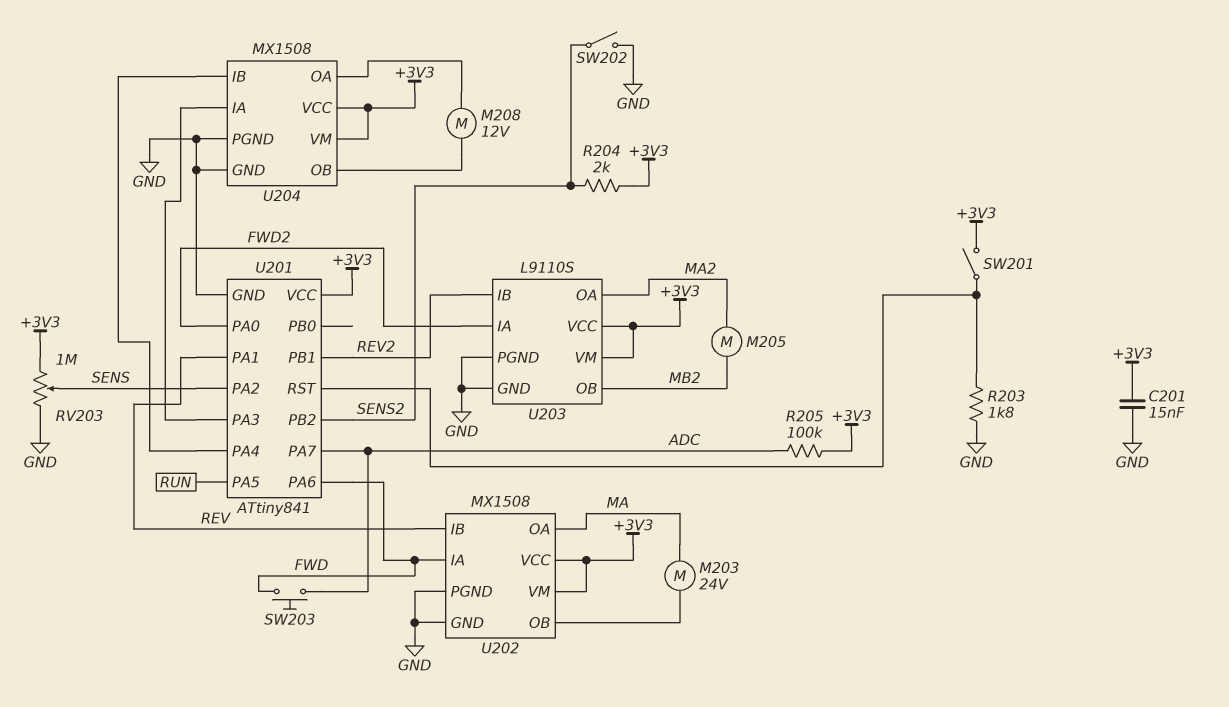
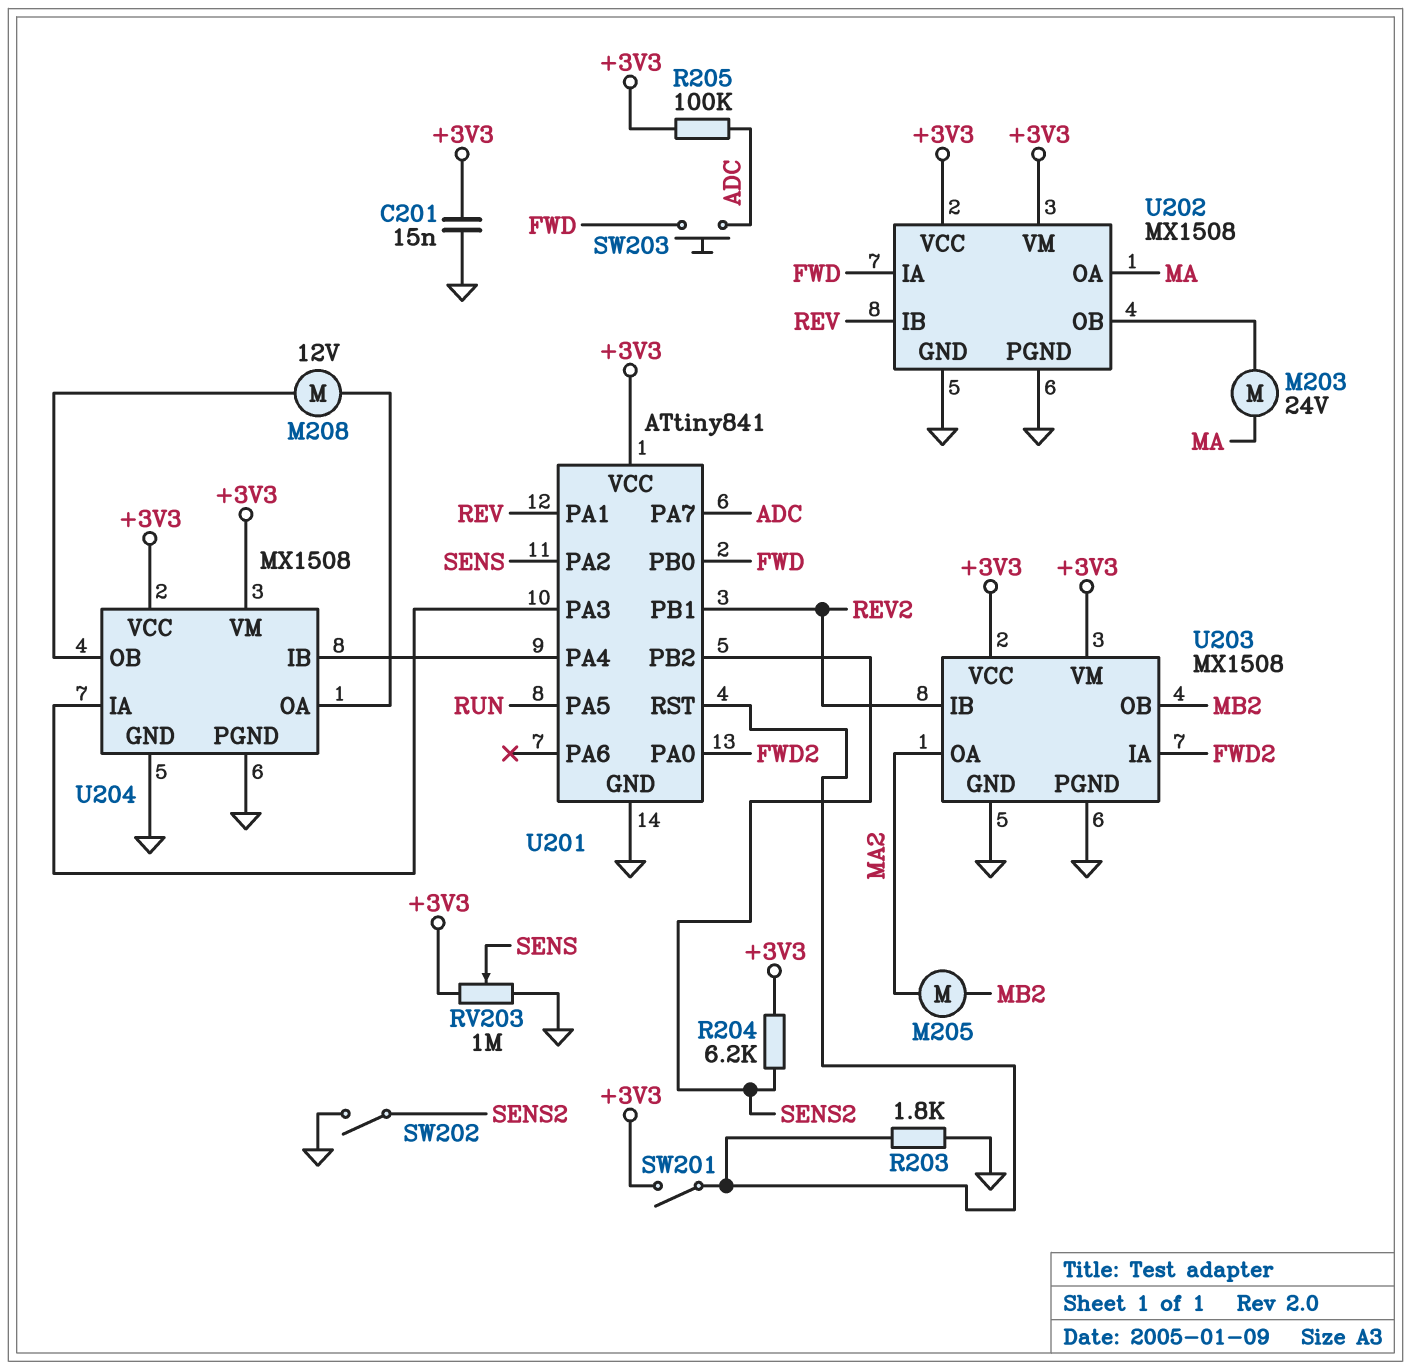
R204: 2k (+3V3, SENS2) -> 6.2k (+3V3, SENS2)
U201 pin PA6: FWD -> none
U201 pin PB0: none -> FWD
U203: L9110S -> MX1508

